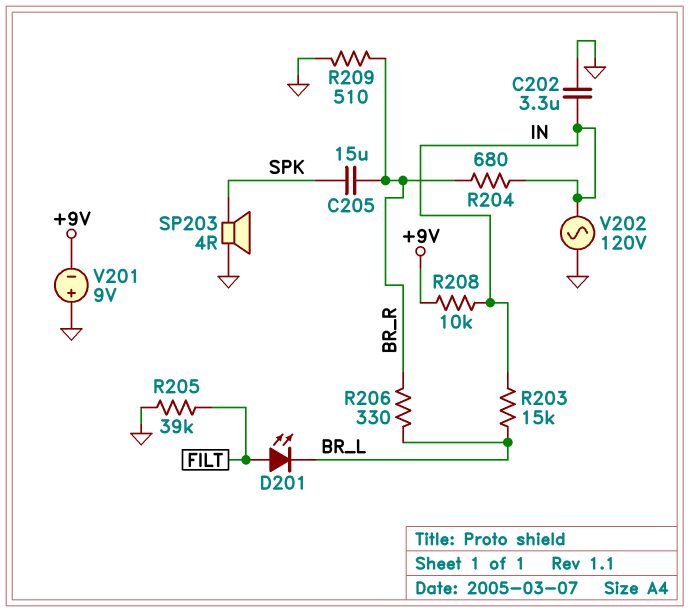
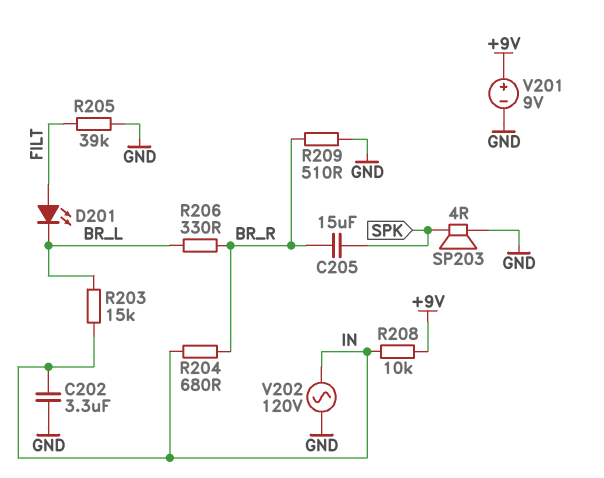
V201: 9V (plus GND, minus +9V) -> 9V (plus +9V, minus GND)

